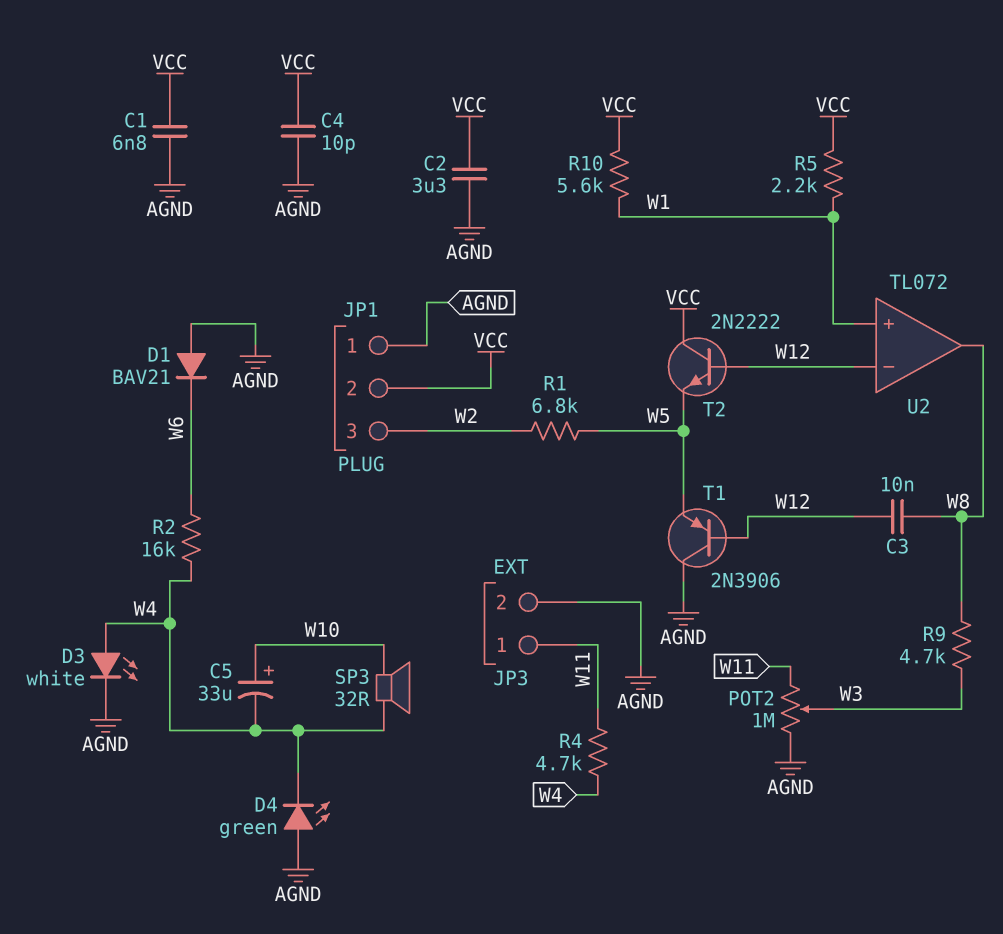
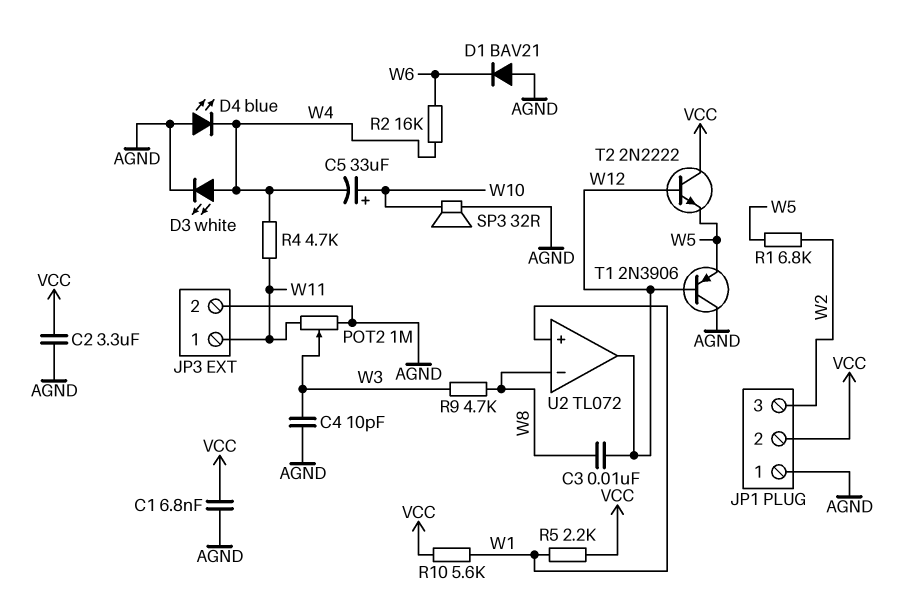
C4: 10pF (AGND, VCC) -> 10pF (AGND, W3)
D4: LED green (A AGND, K W4) -> LED blue (A AGND, K W4)
SP3: speaker 32R (W4, W10) -> speaker 32R (AGND, W10)
U2 pin in-: W12 -> W8
U2 pin out: W8 -> W12

